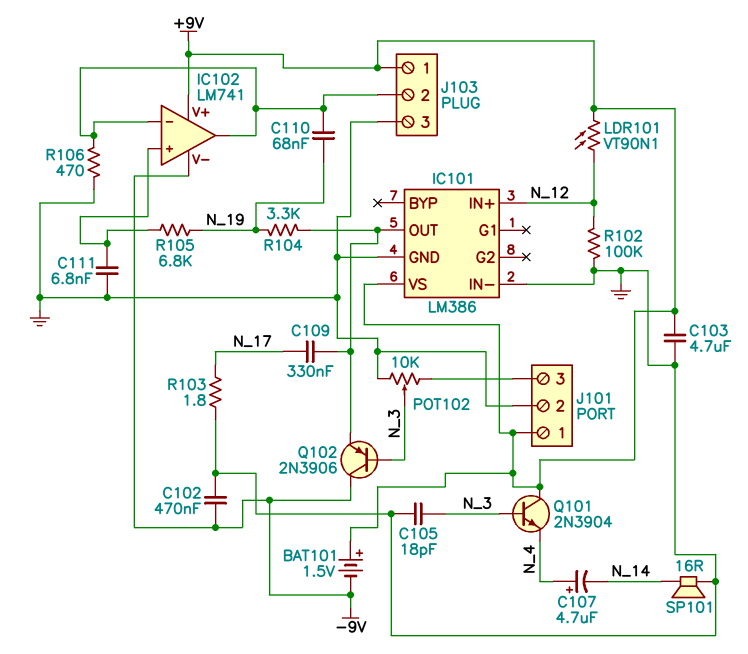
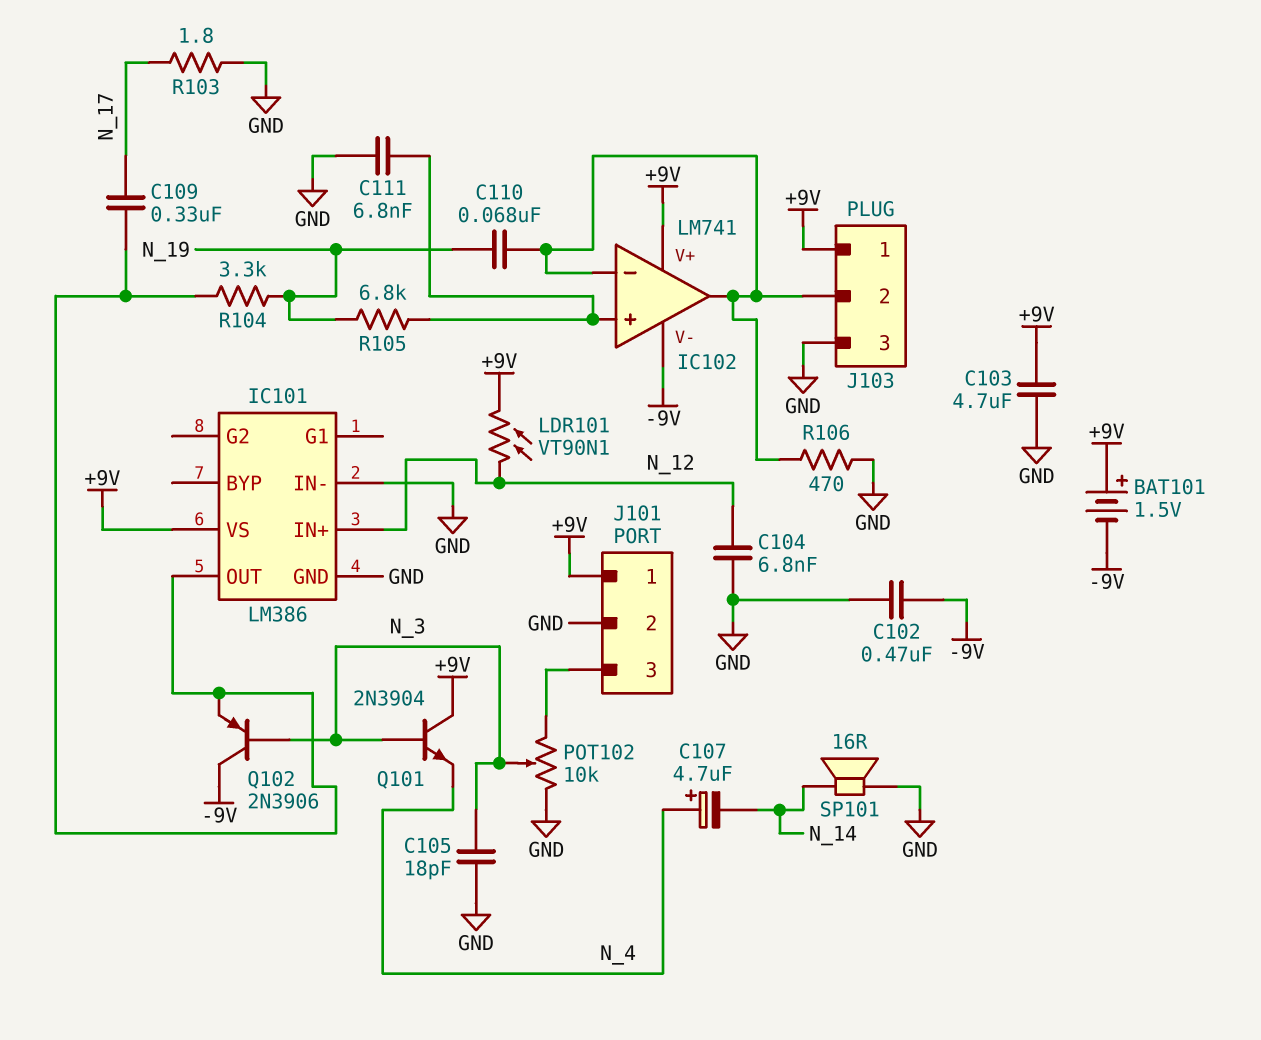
C104: none -> 6.8nF (GND, N_12)
R102: 100k (GND, N_12) -> none

